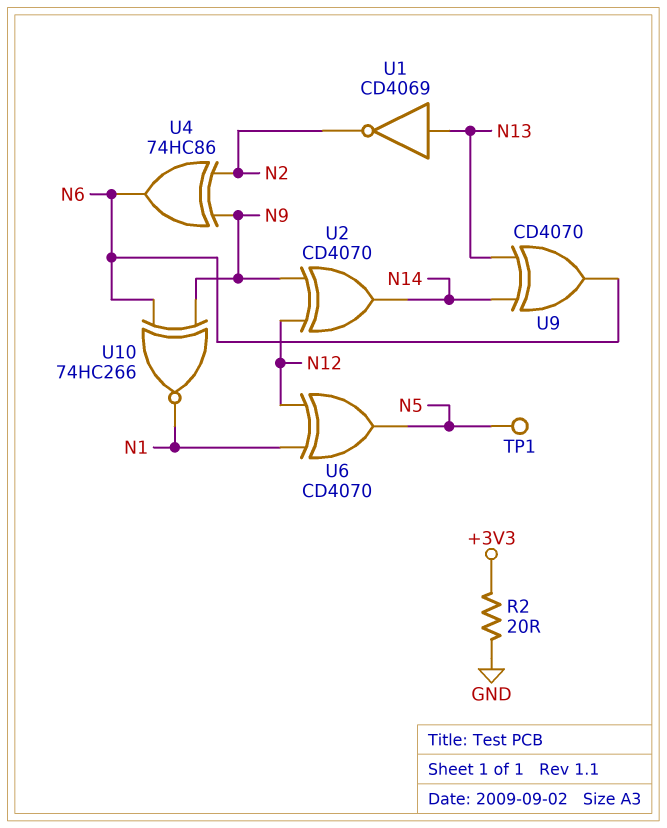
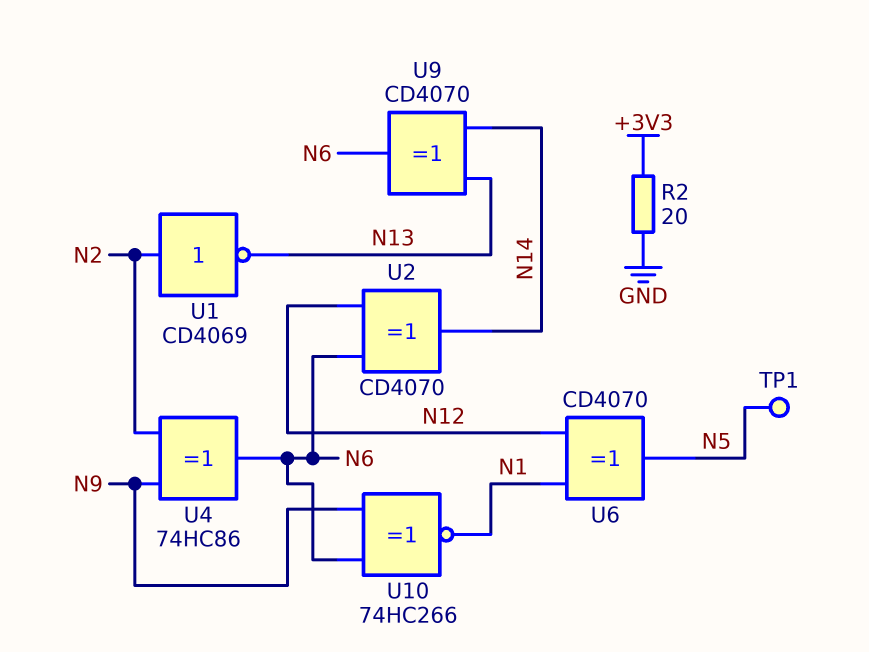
U1: NOT CD4069 (in N13, out N2) -> NOT CD4069 (in N2, out N13)
U2: XOR CD4070 (in N9, in N12, out N14) -> XOR CD4070 (in N6, in N12, out N14)

